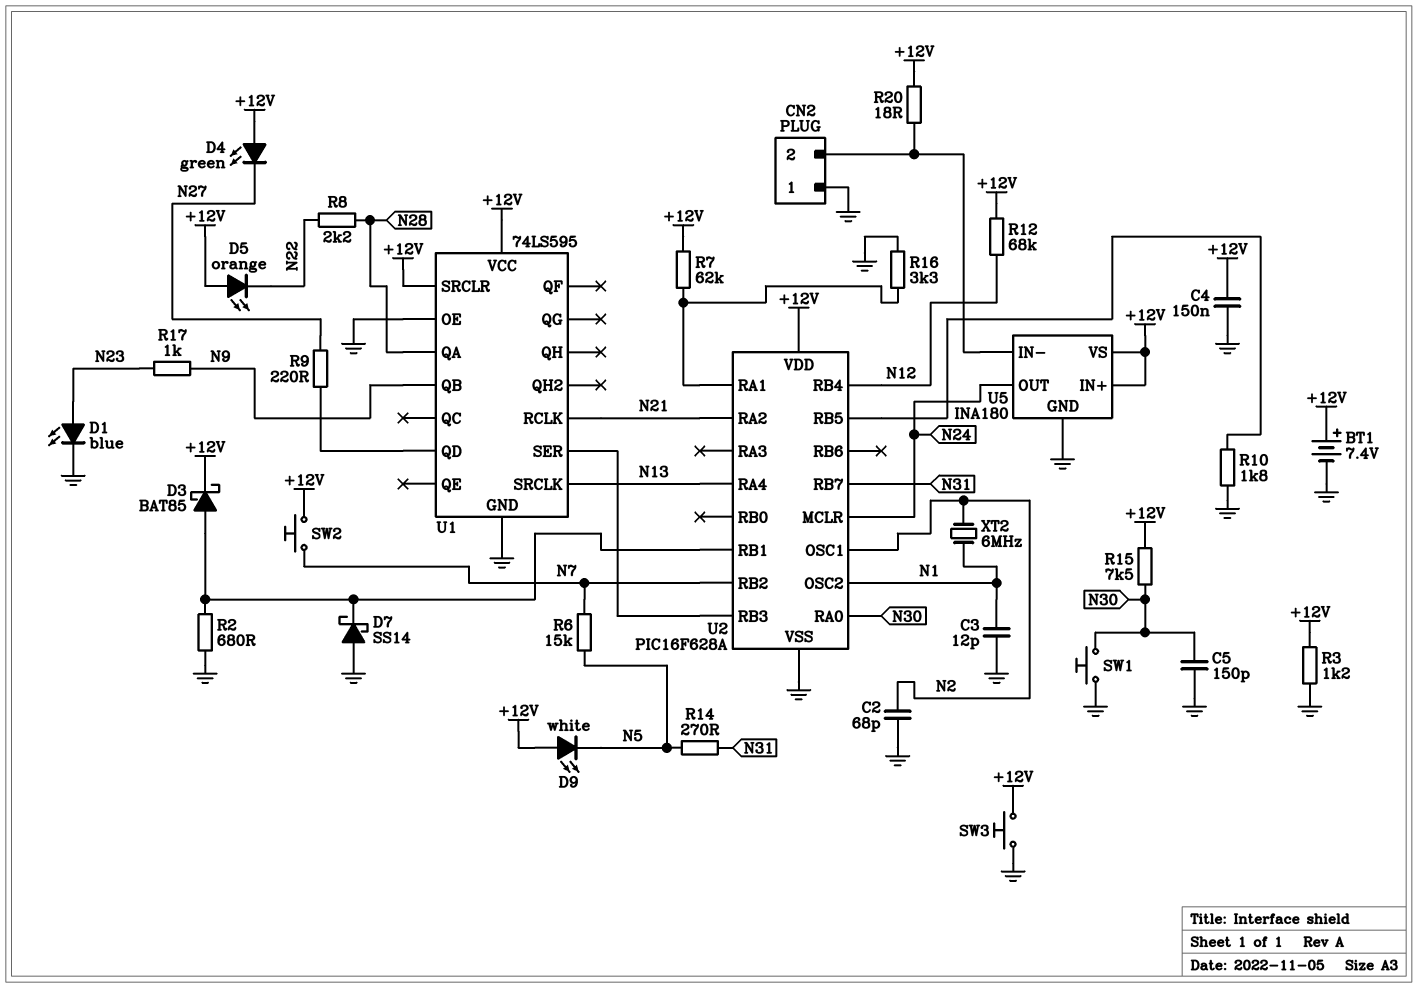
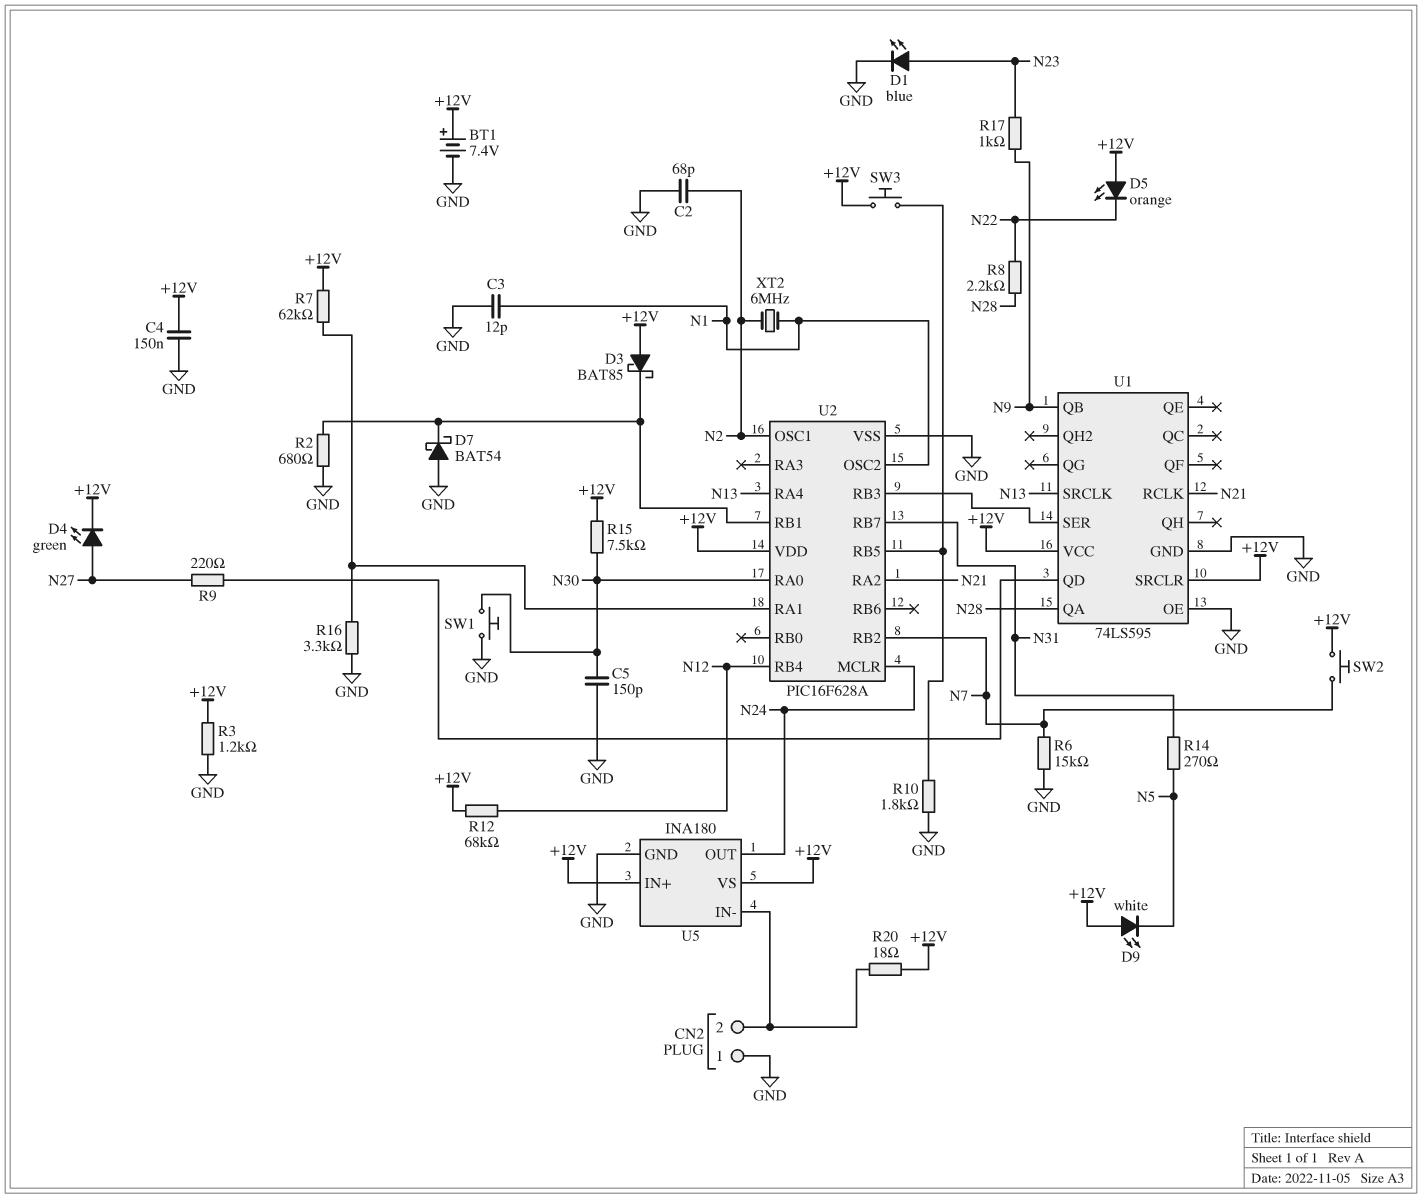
D3: schottky BAT85 (A U2/RB1, K +12V) -> schottky BAT85 (A +12V, K U2/RB1)
D4: LED green (A +12V, K N27) -> LED green (A N27, K +12V)
D7: schottky SS14 (A GND, K U2/RB1) -> schottky BAT54 (A GND, K U2/RB1)
R6: 15k (N5, N7) -> 15k (GND, N7)
SW3: button (+12V, GND) -> button (+12V, U2/RB5)

